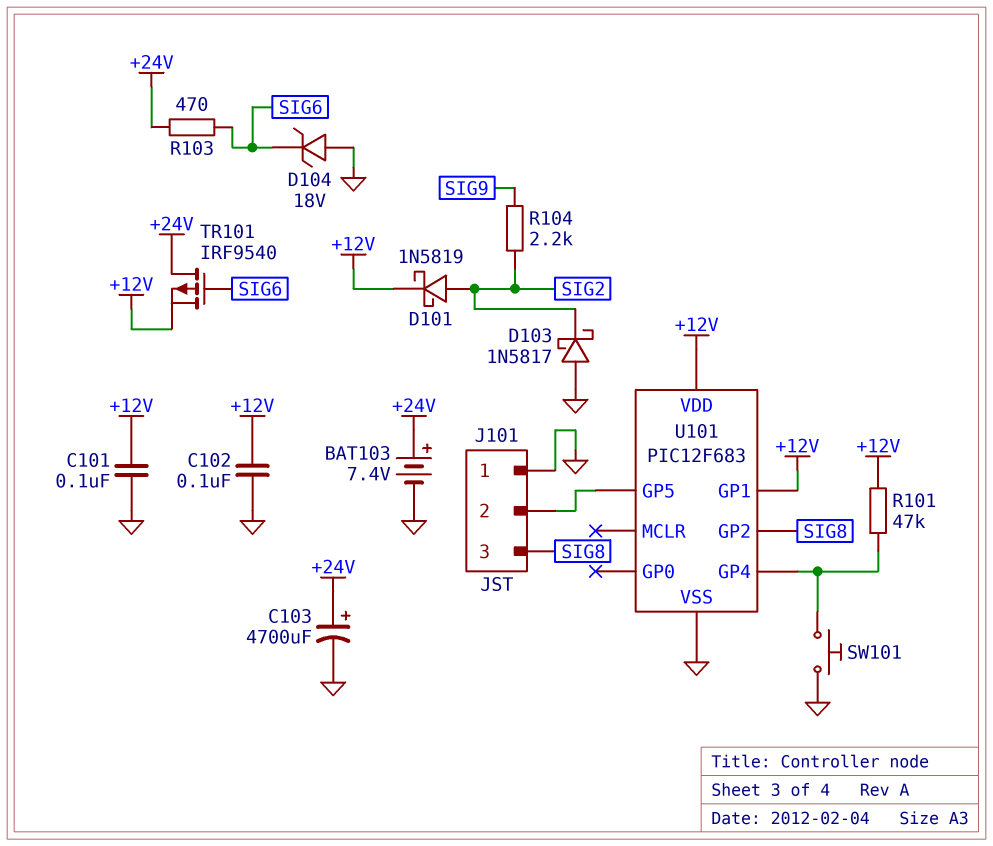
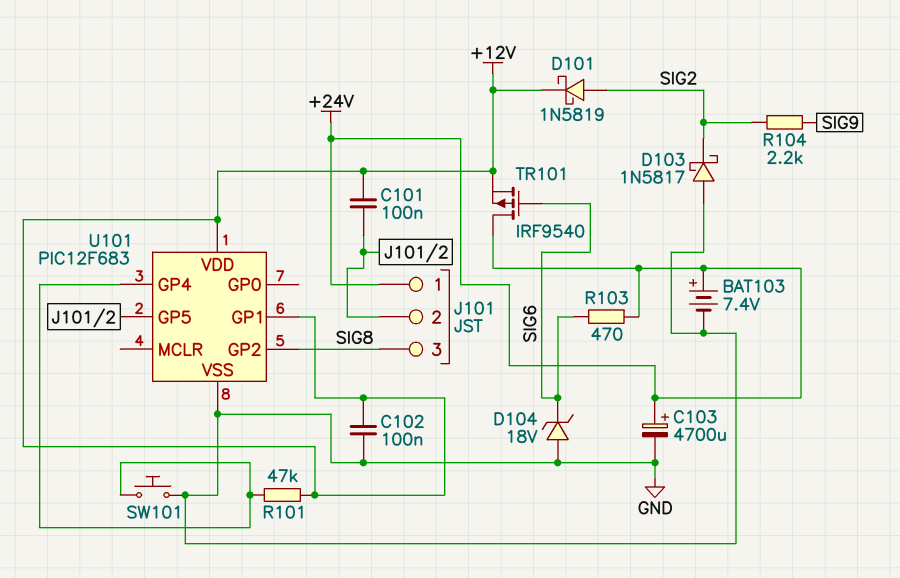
C101: 100nF (+12V, GND) -> 100nF (+12V, J101/2)
J101 pin 1: GND -> +24V

